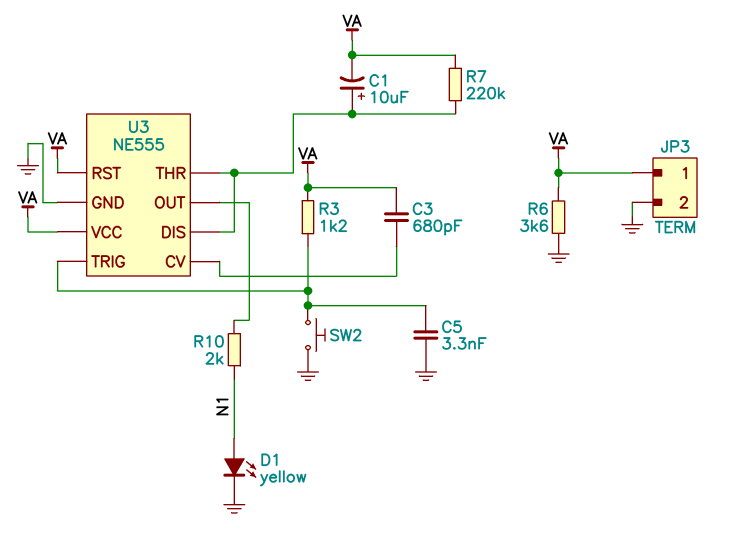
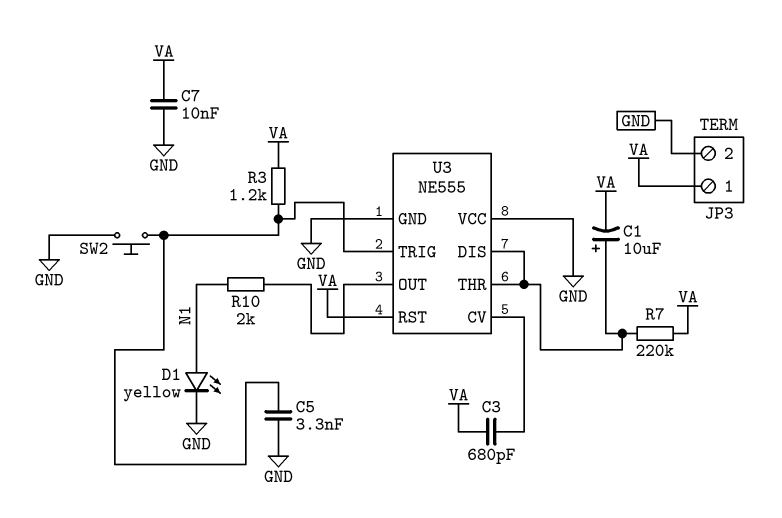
C7: none -> 10nF (GND, VA)
R6: 3.6k (GND, VA) -> none
U3 pin VCC: VA -> GND

